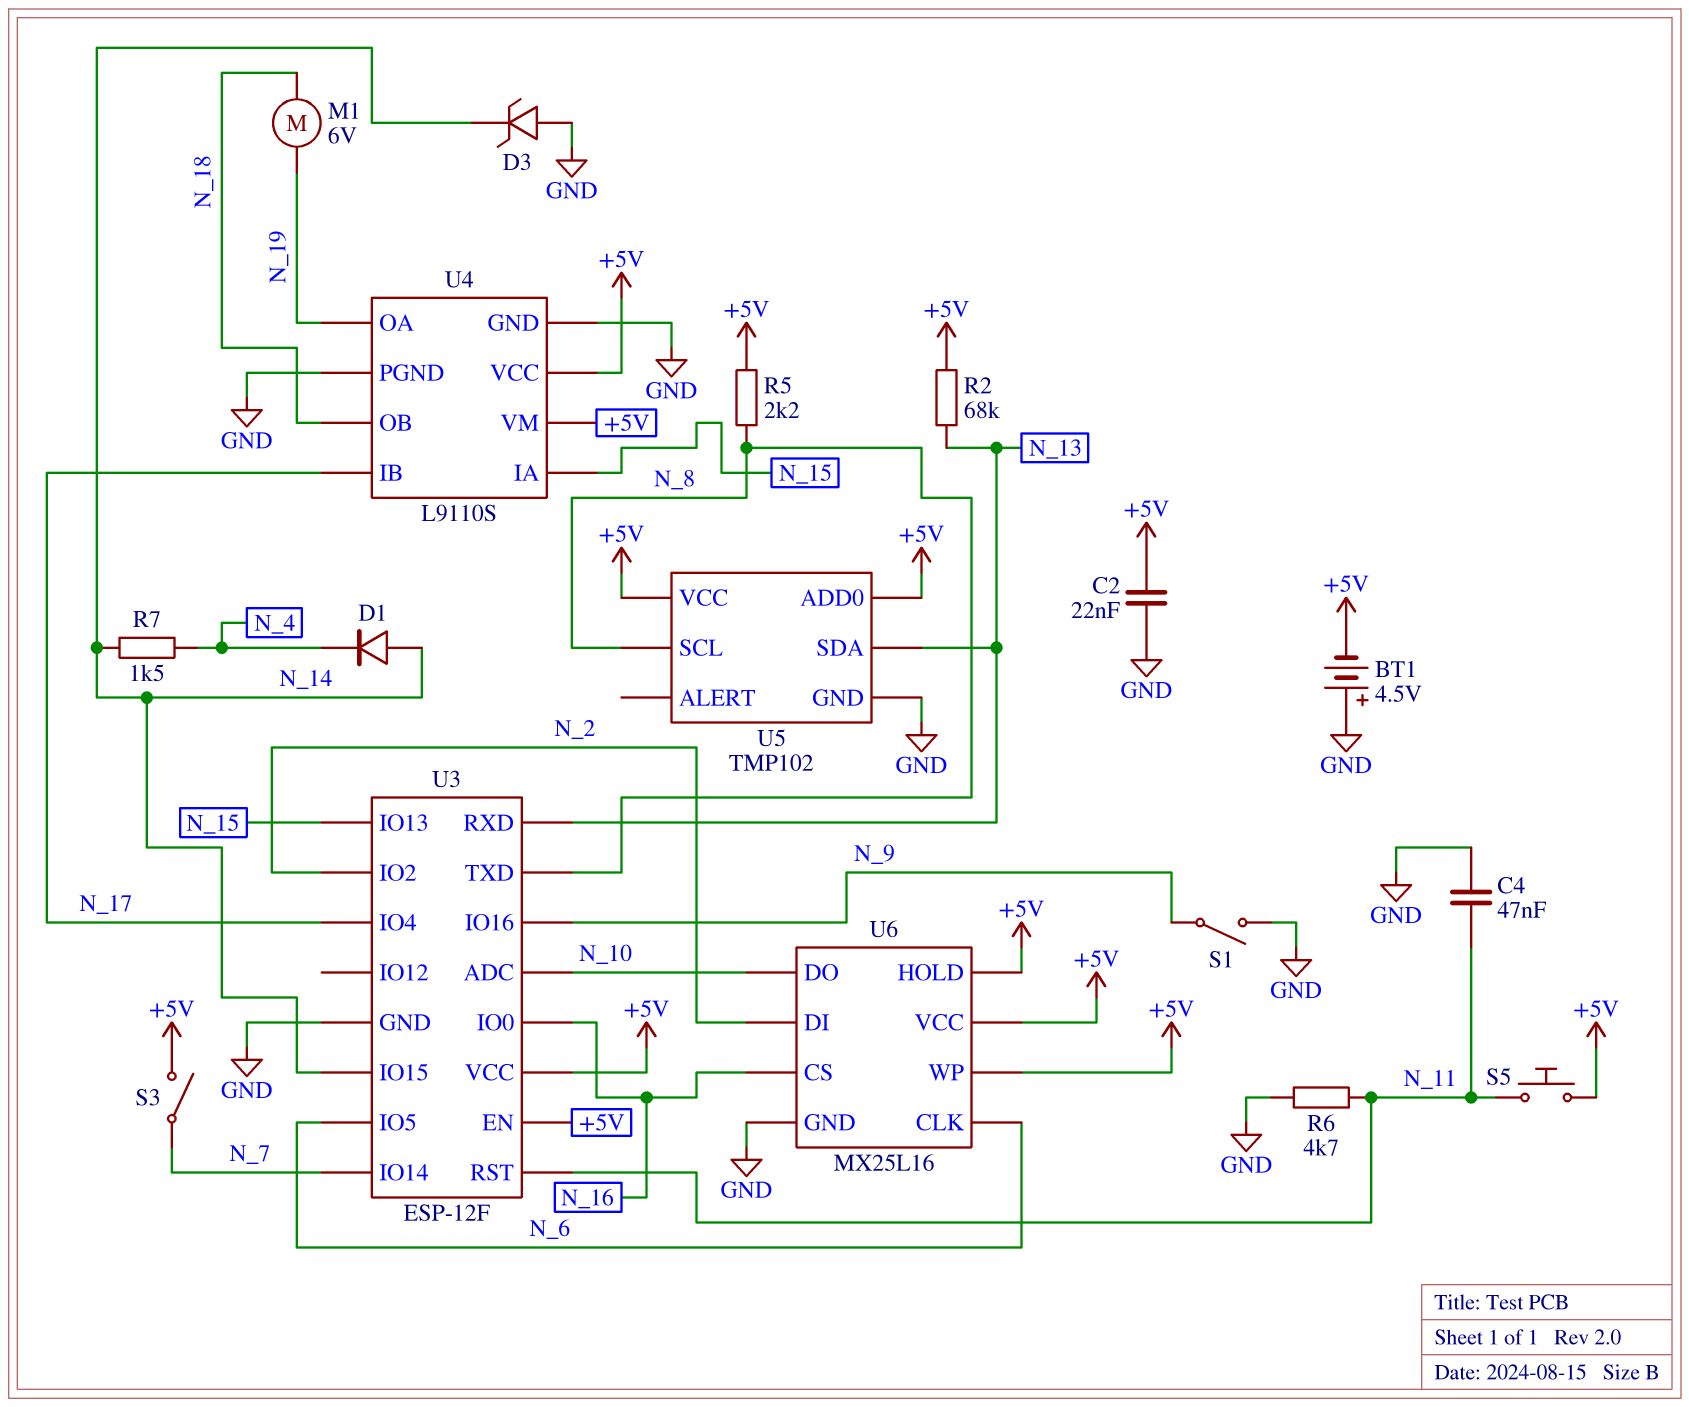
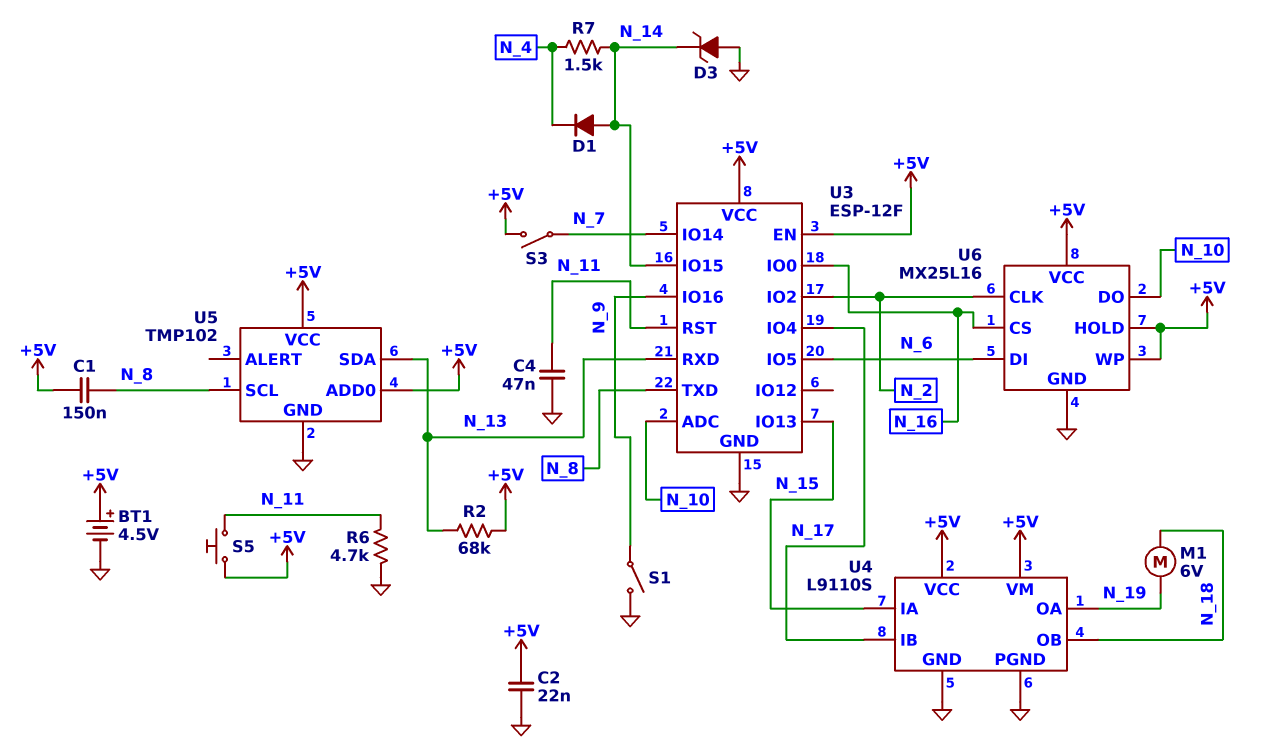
BT1: 4.5V (plus GND, minus +5V) -> 4.5V (plus +5V, minus GND)
C1: none -> 150nF (+5V, N_8)
R5: 2.2k (+5V, N_8) -> none
U6 pin CLK: N_6 -> N_2
U6 pin DI: N_2 -> N_6

